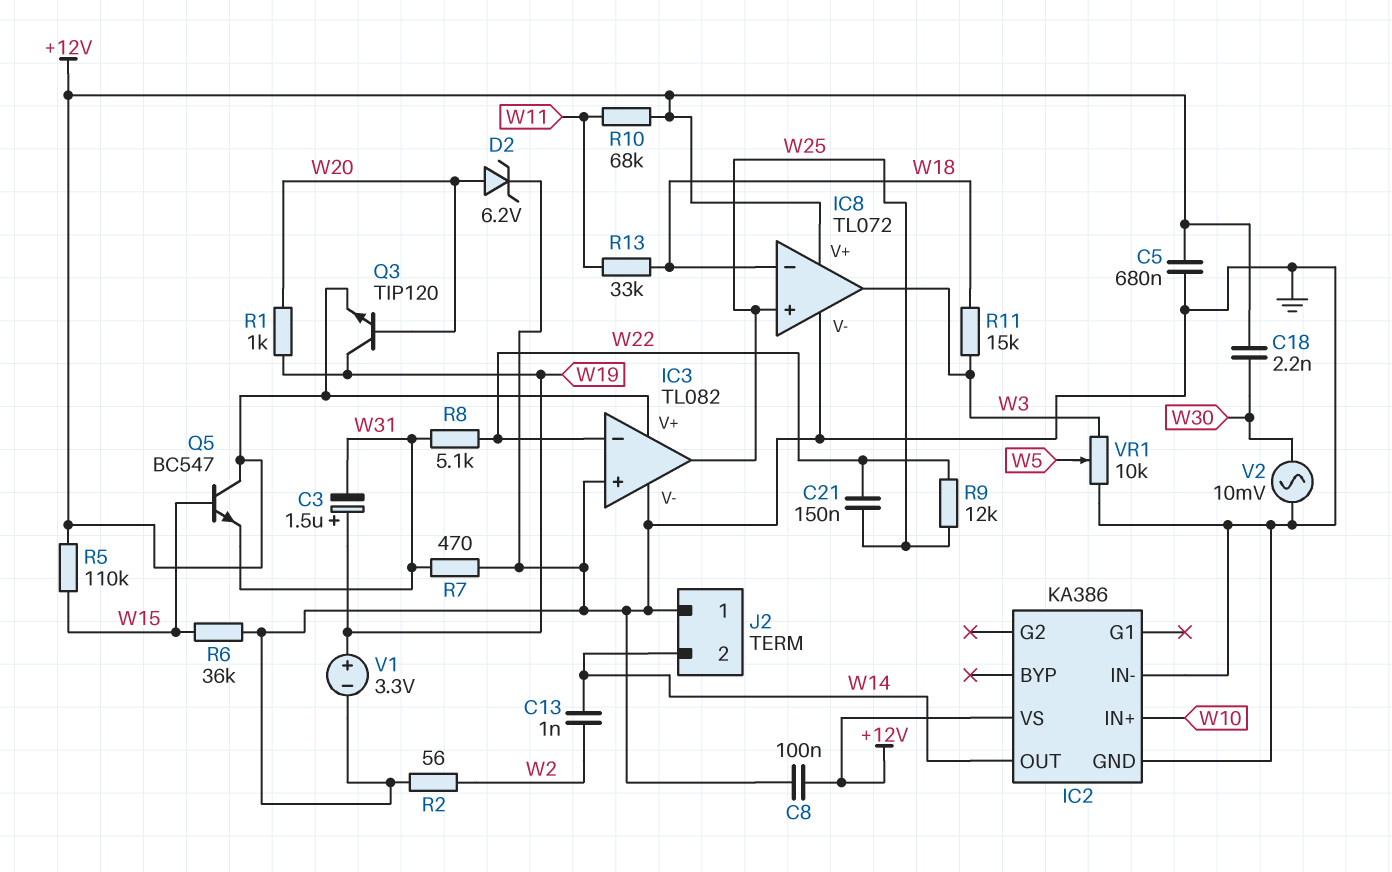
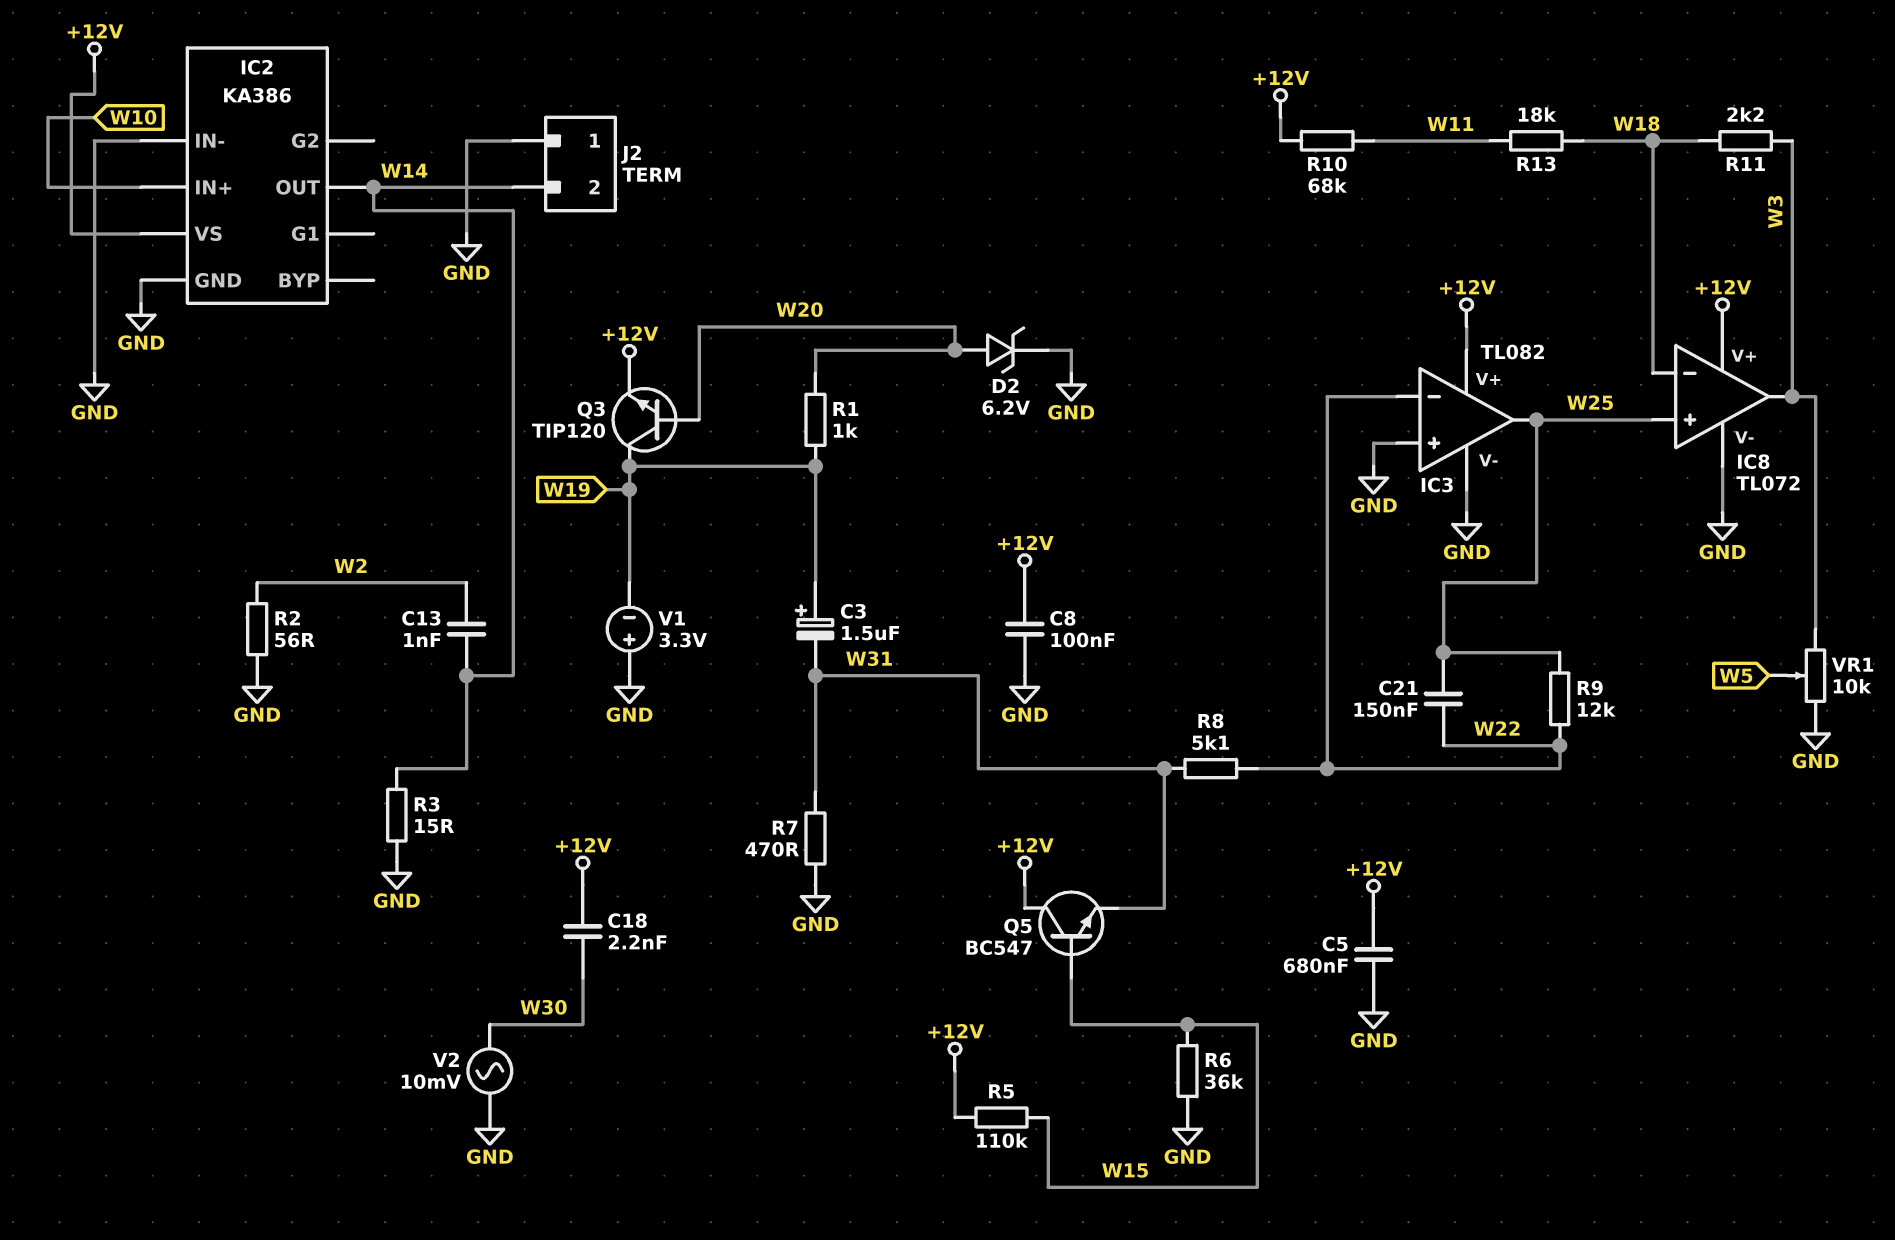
R3: none -> 15 (GND, W14)
R11: 15k (W3, W18) -> 2.2k (W3, W18)
R13: 33k (W11, W18) -> 18k (W11, W18)
V1: 3.3V (plus W19, minus GND) -> 3.3V (plus GND, minus W19)

